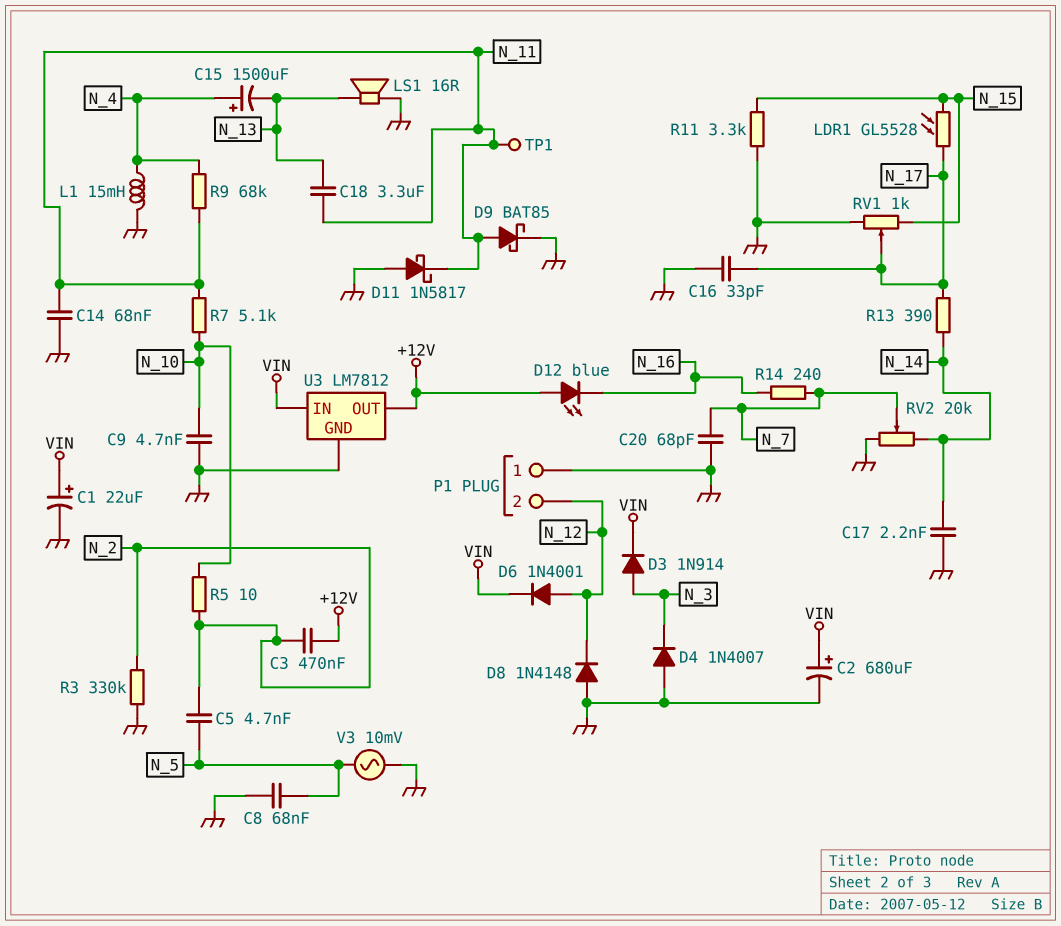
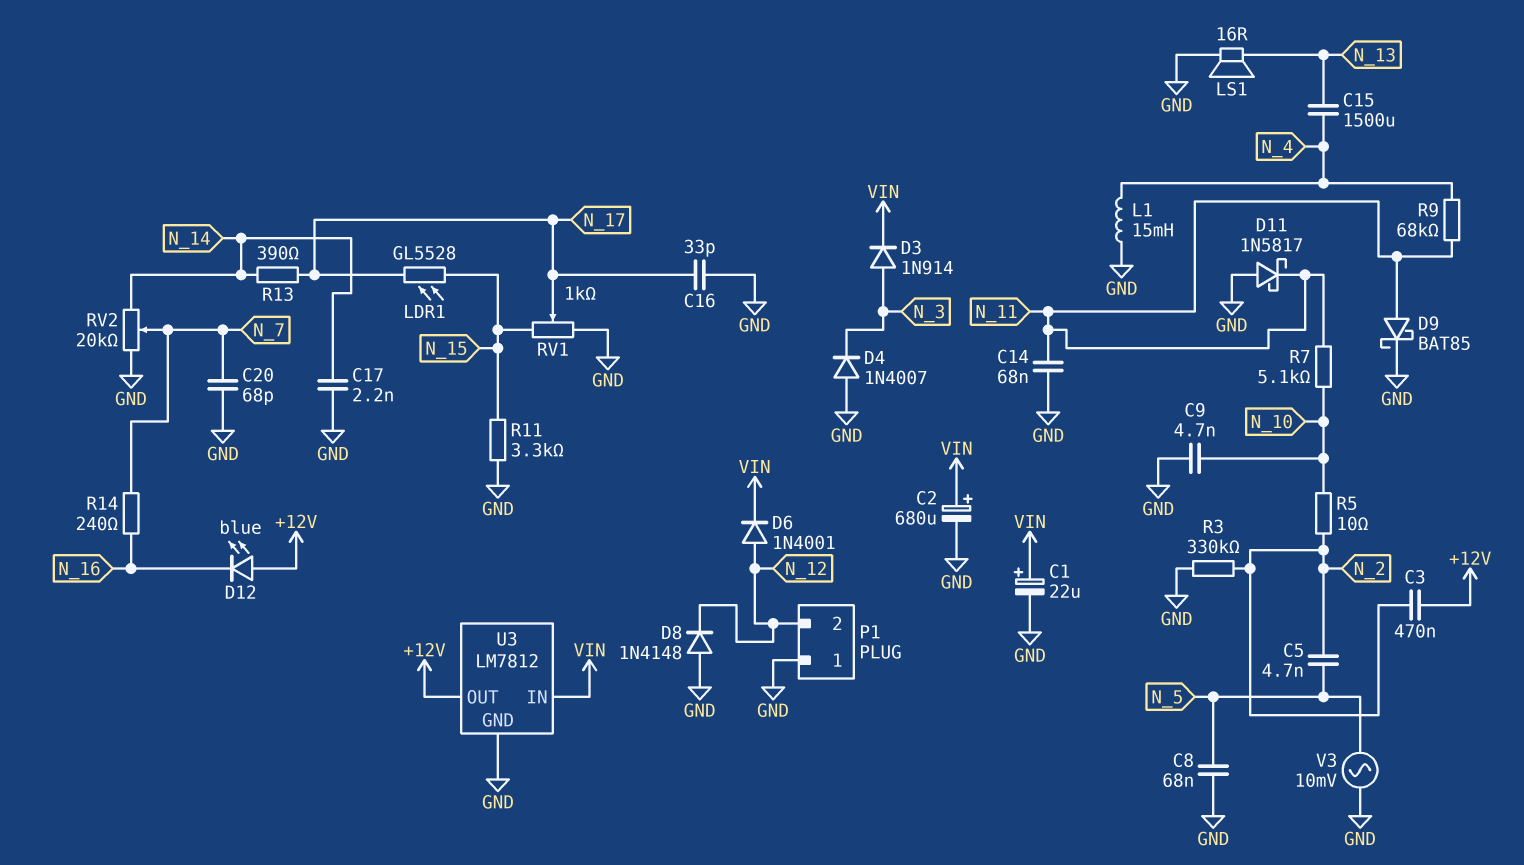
C15: 1500uF (plus N_4, minus N_13) -> 1500uF (N_4, N_13)
C18: 3.3uF (N_11, N_13) -> none
TP1: test point (N_11) -> none

